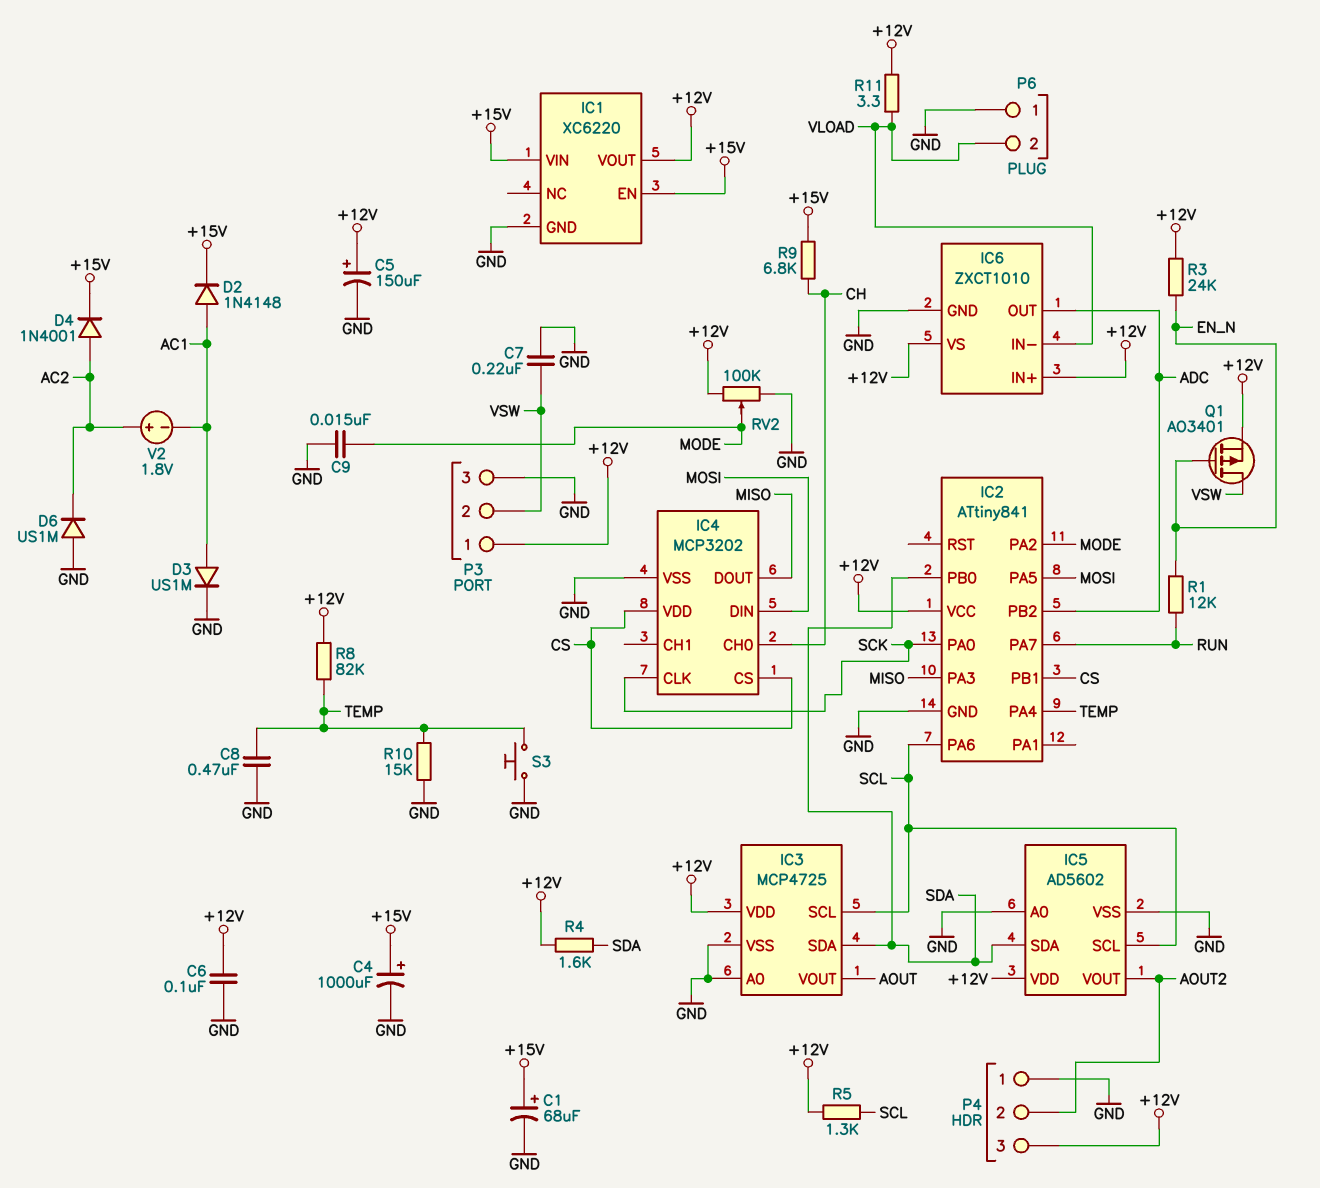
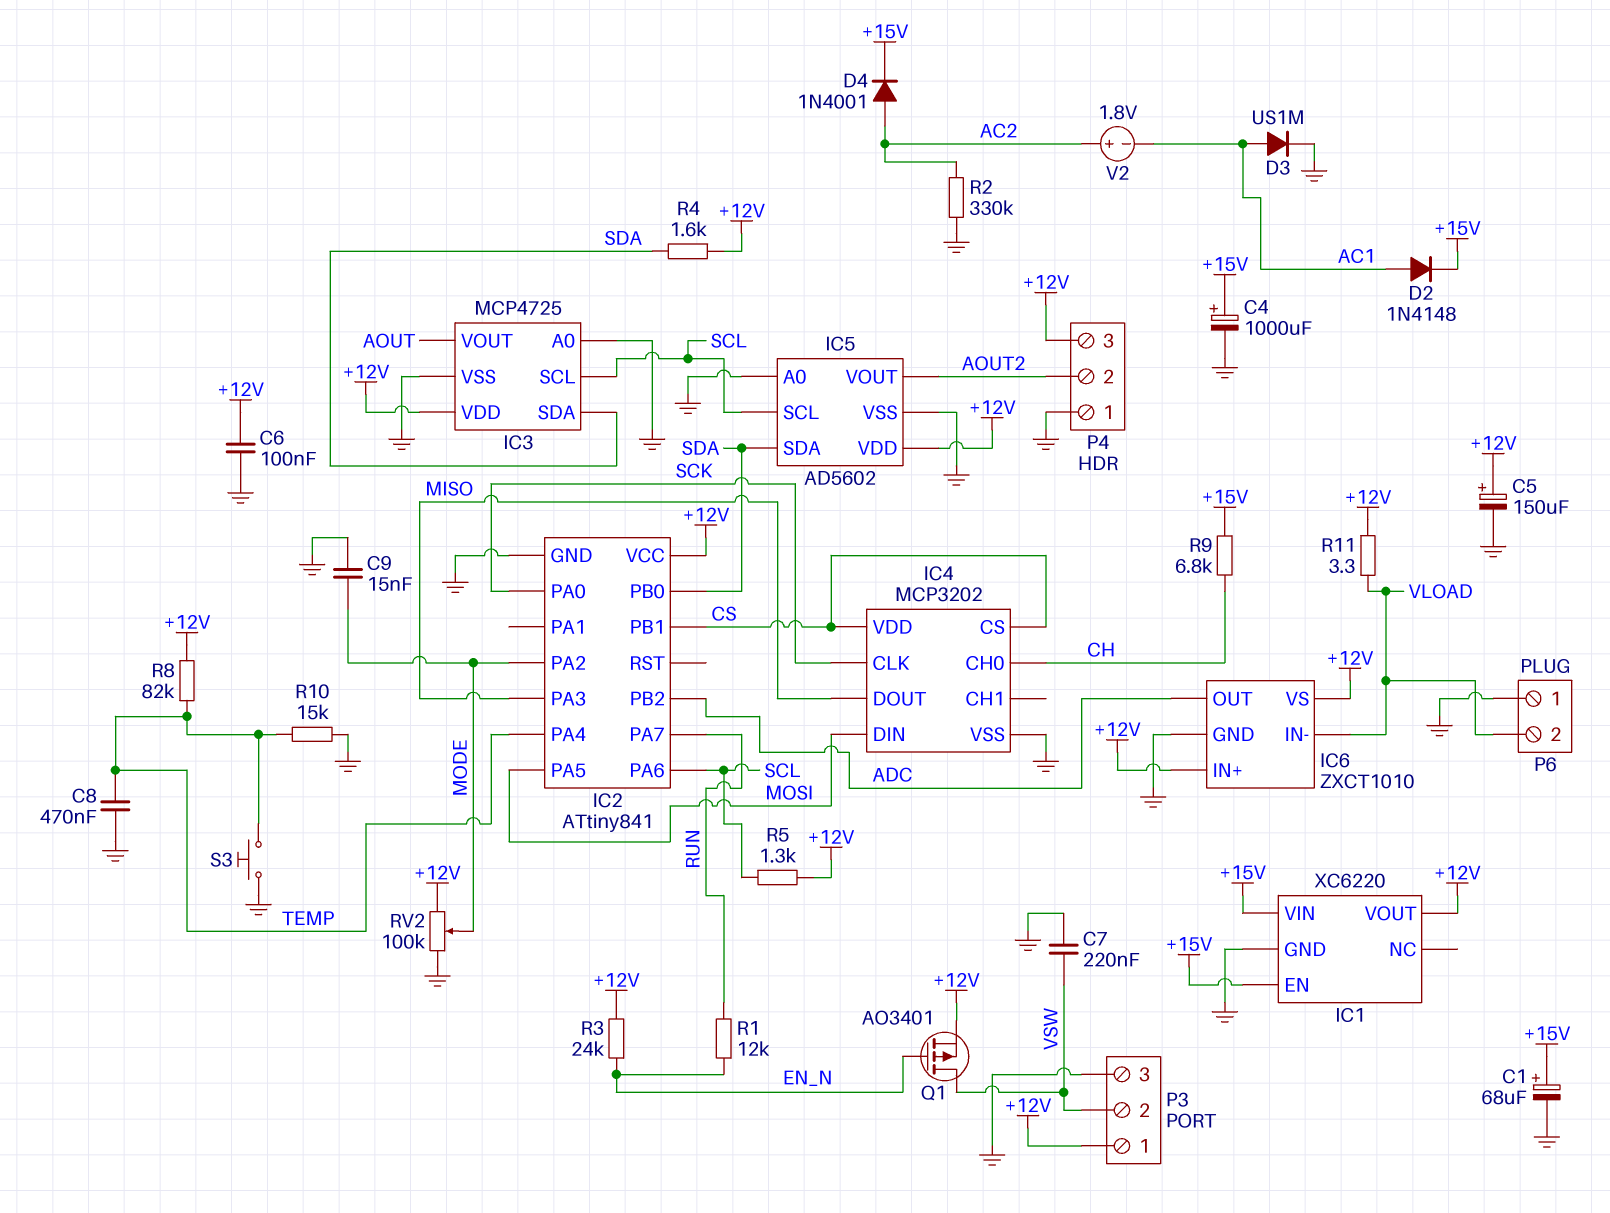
D6: diode US1M (A GND, K AC2) -> none
R2: none -> 330k (AC2, GND)

